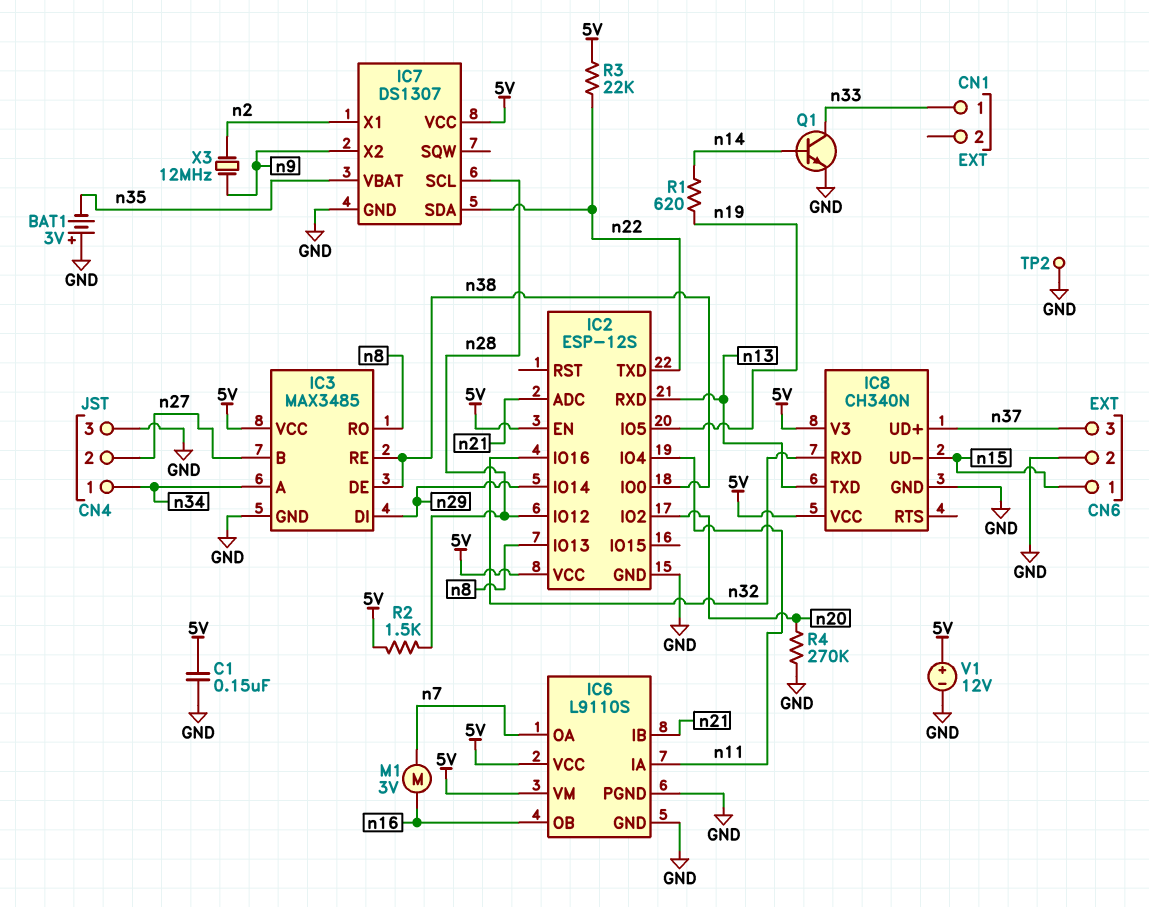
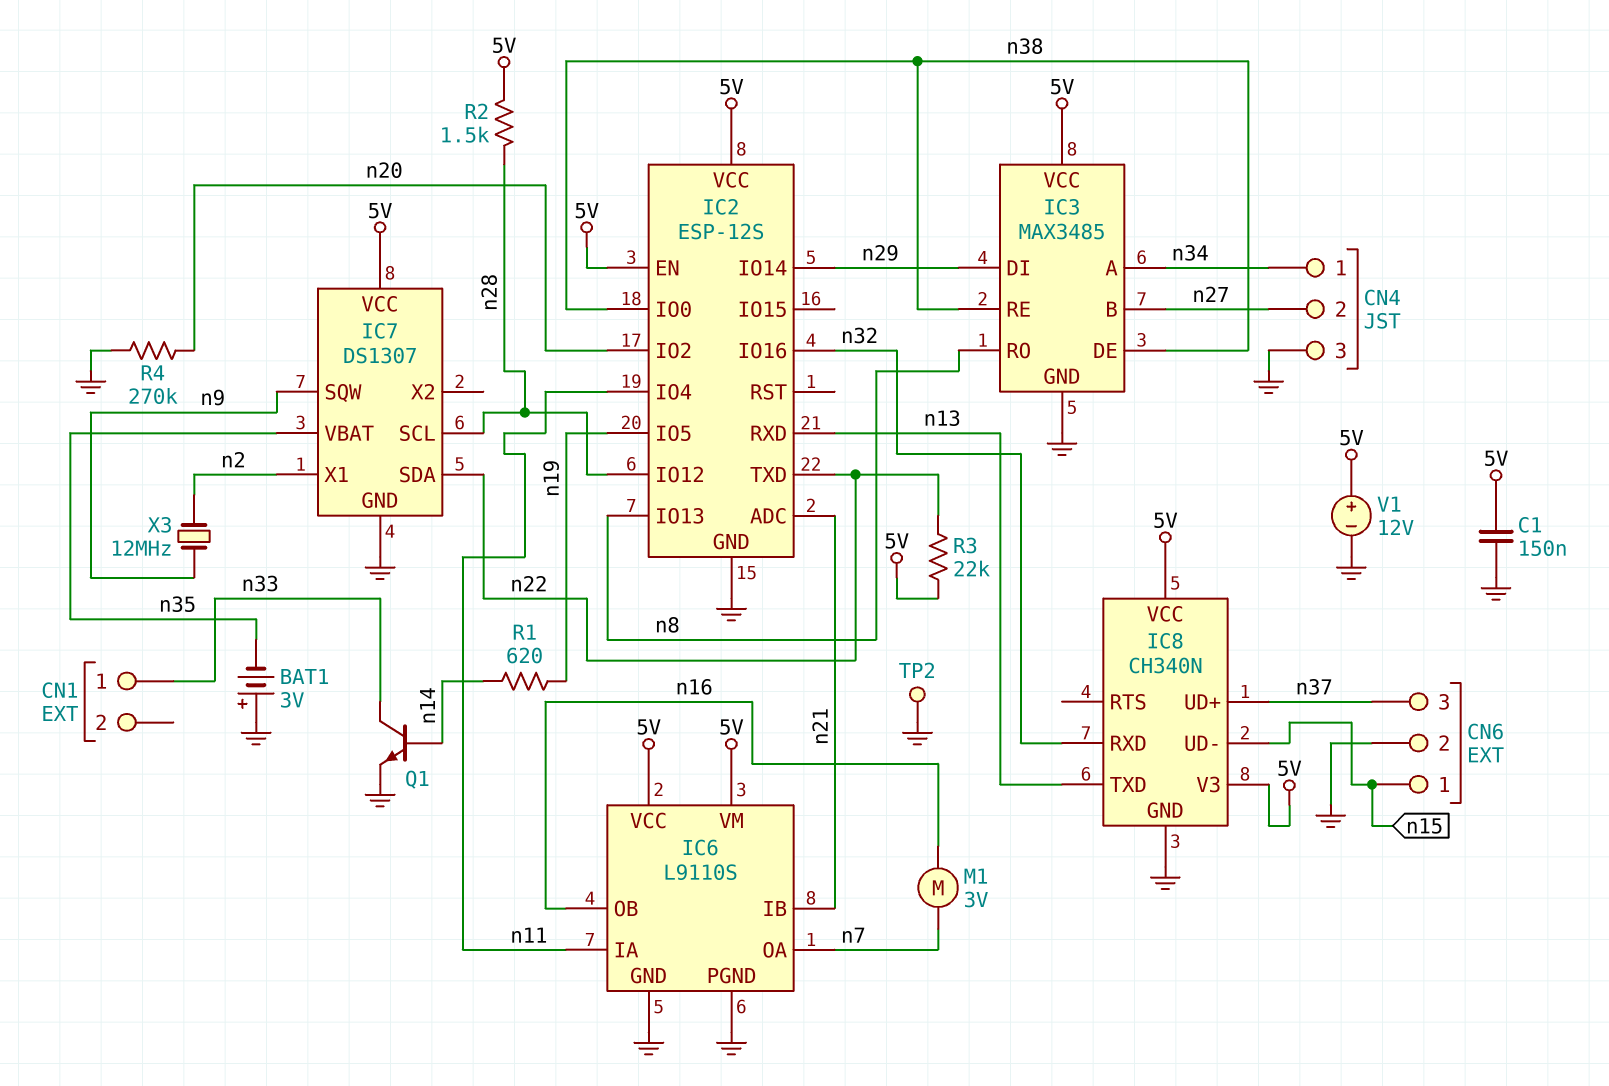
IC7 pin SQW: none -> n9
IC7 pin X2: n9 -> none

